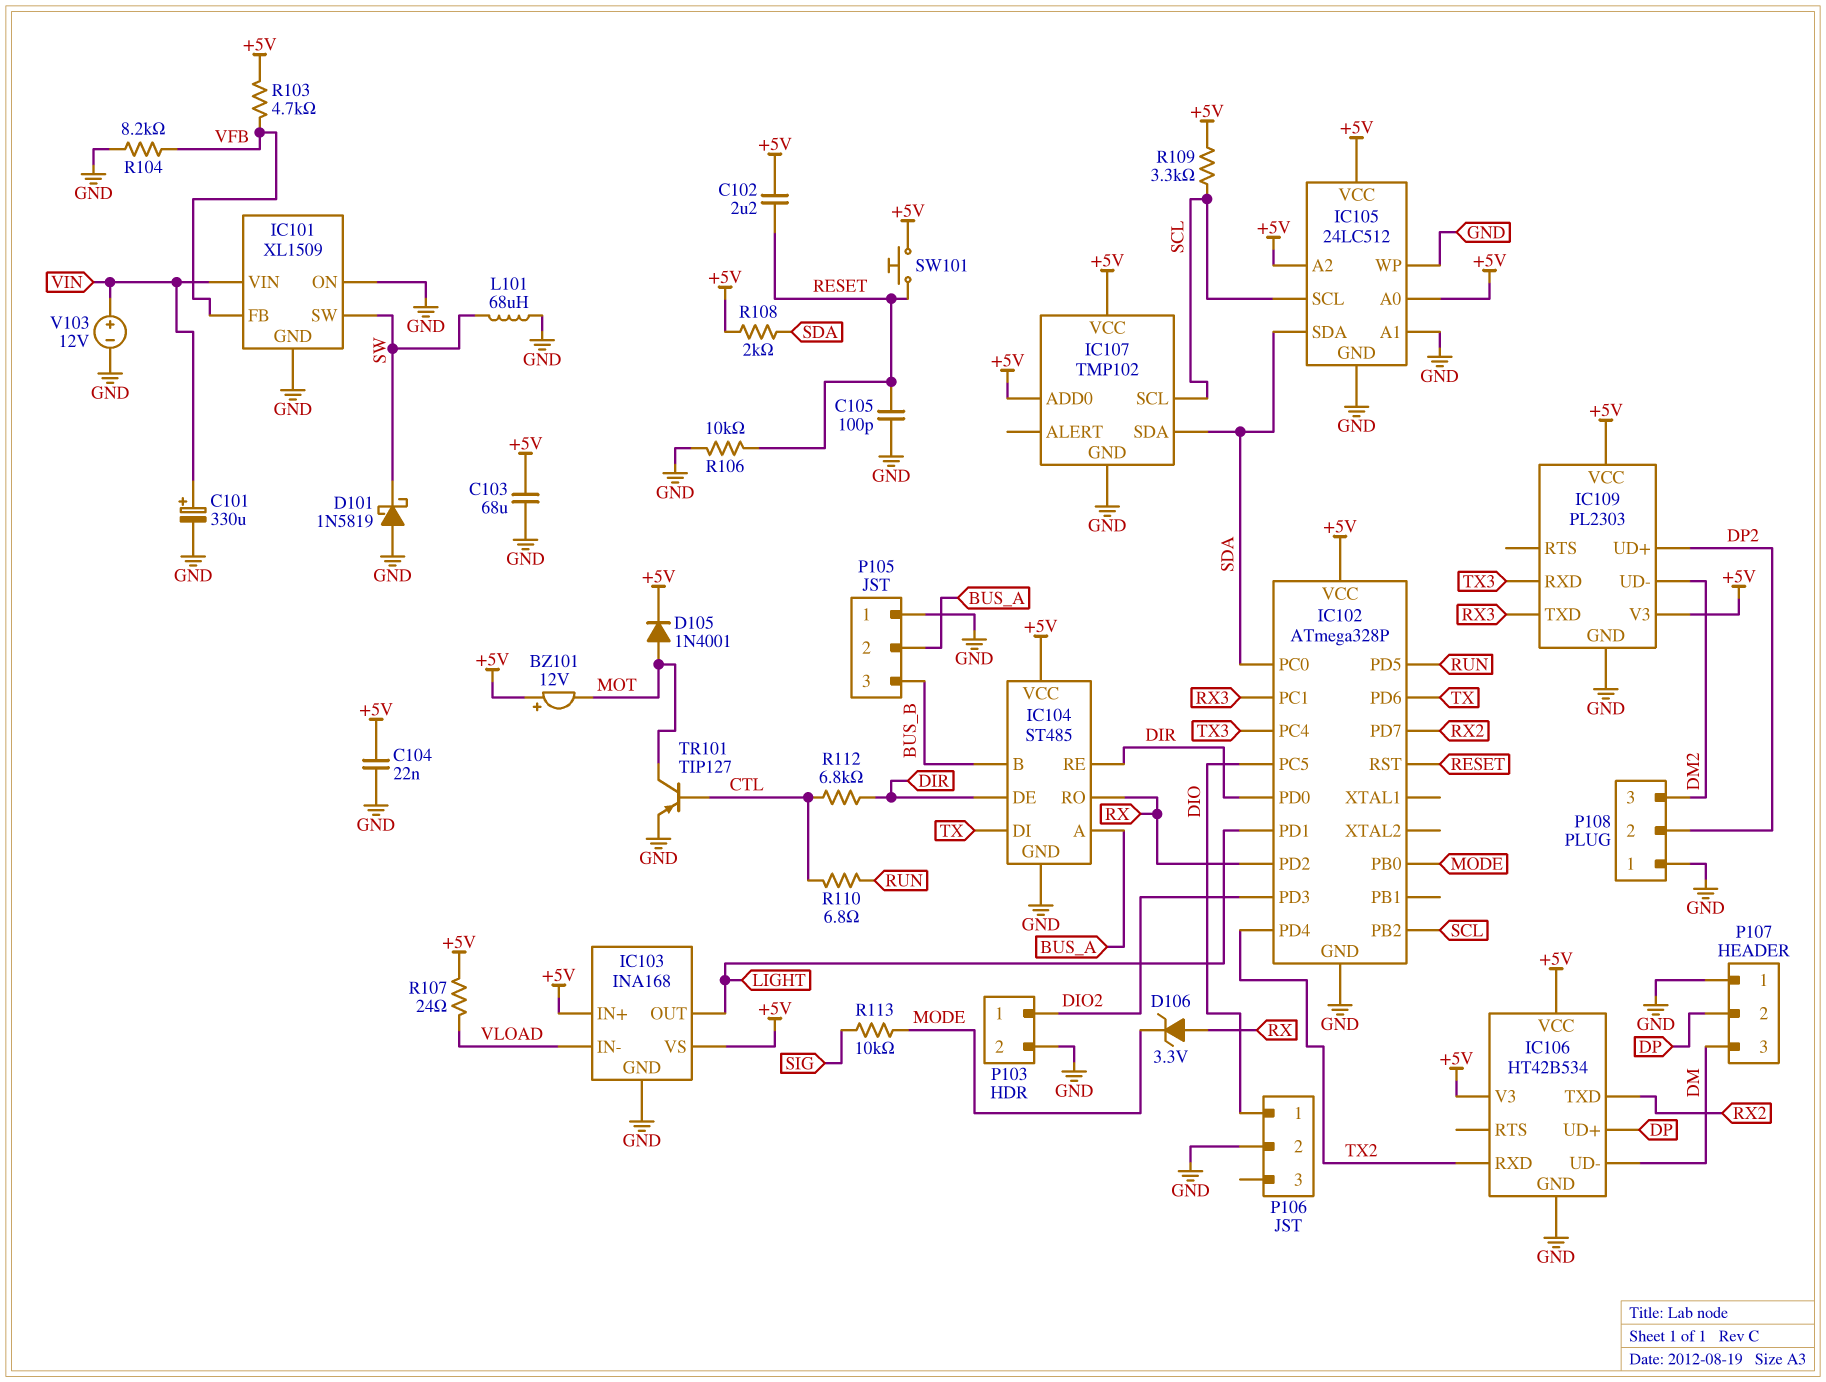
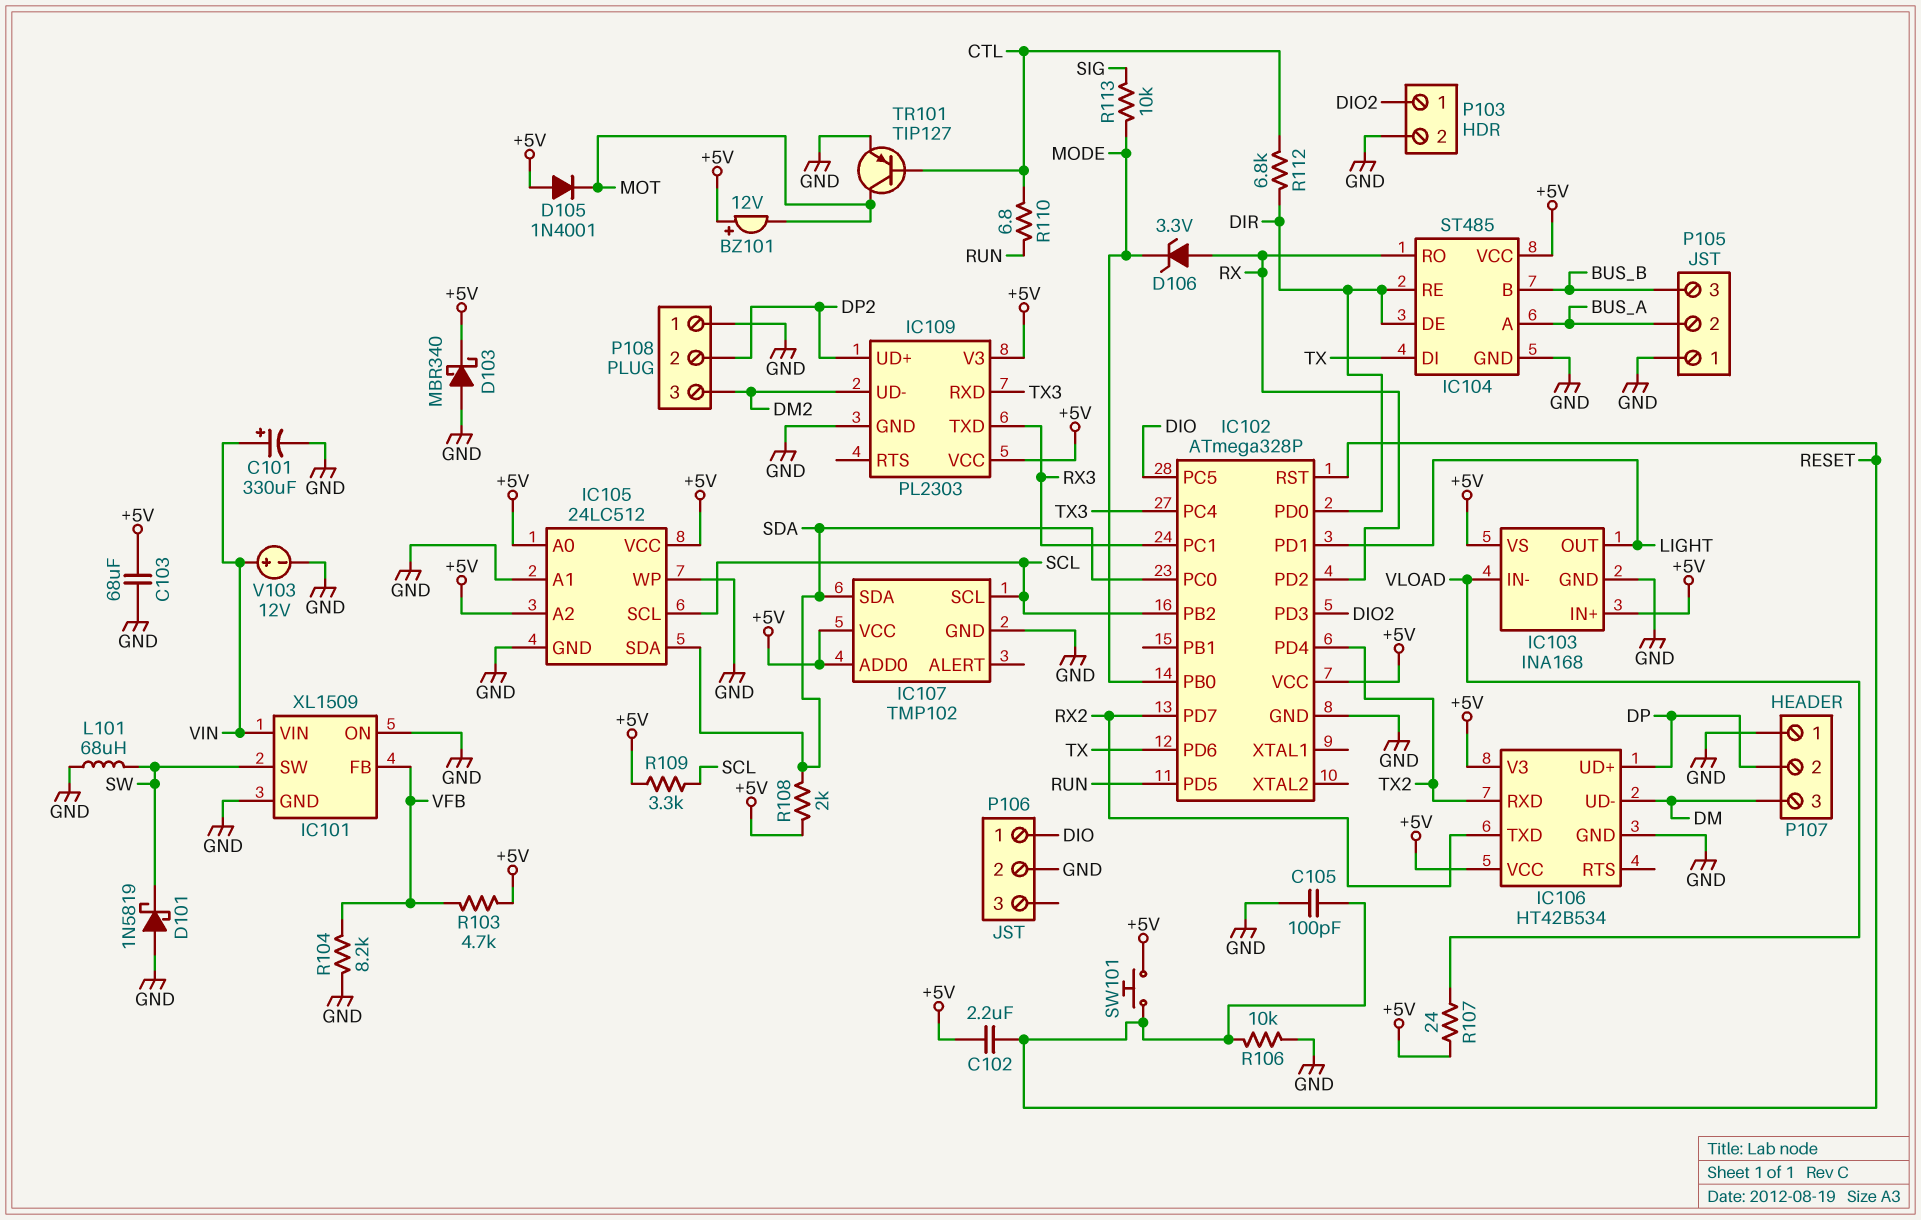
C104: 22nF (+5V, GND) -> none
D103: none -> schottky MBR340 (A GND, K +5V)
D105: diode 1N4001 (A MOT, K +5V) -> diode 1N4001 (A +5V, K MOT)

